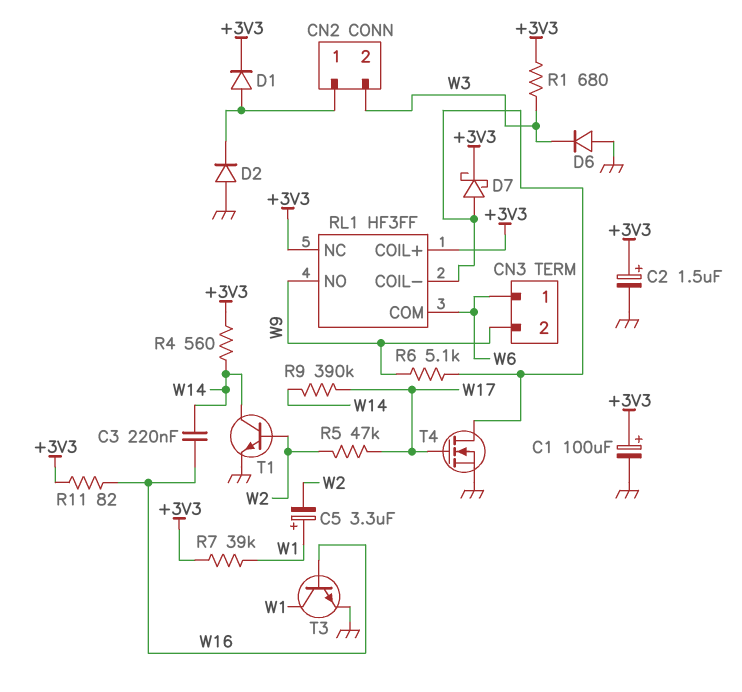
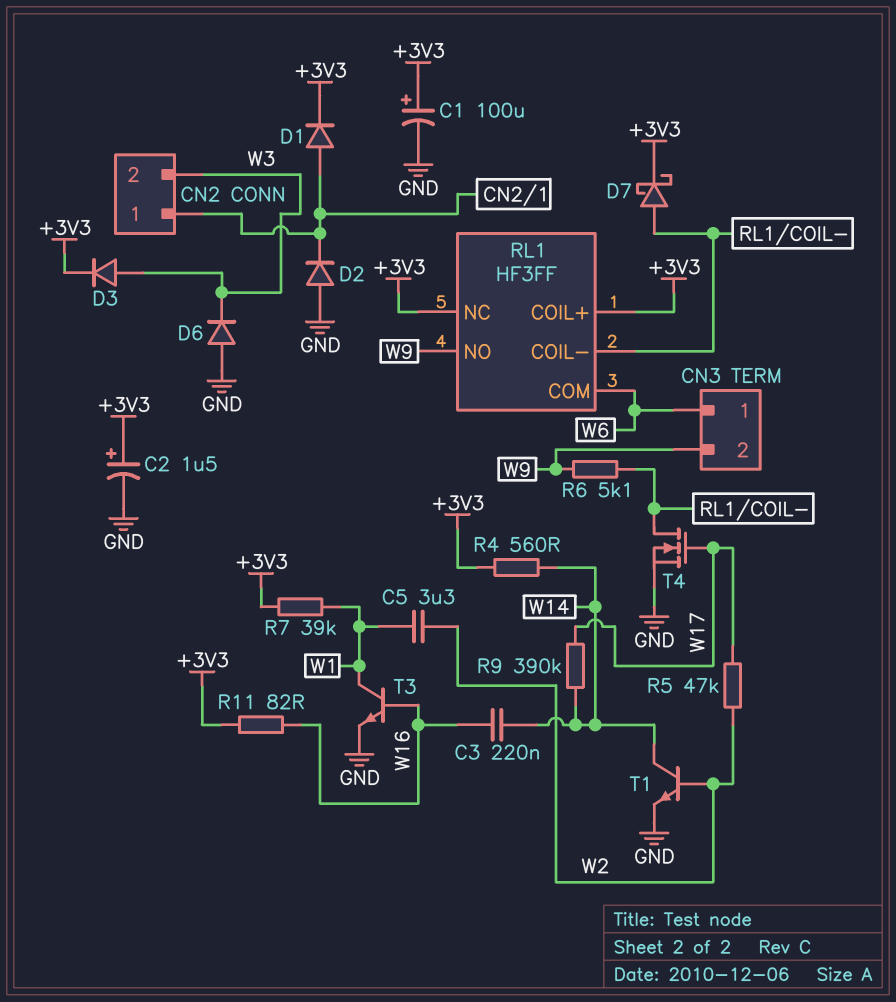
C5: 3.3uF (plus W1, minus W2) -> 3.3uF (W1, W2)
D3: none -> diode (A W3, K +3V3)
R1: 680 (+3V3, W3) -> none

